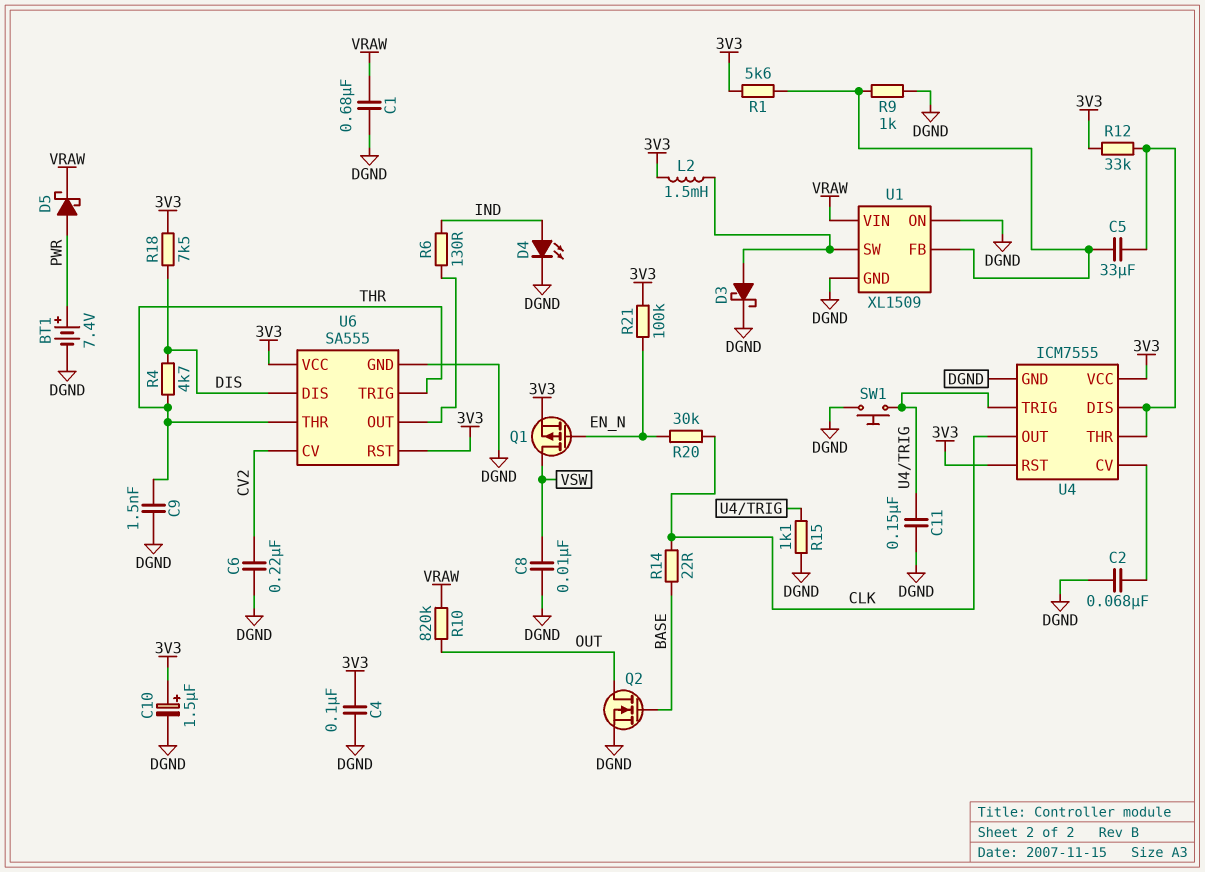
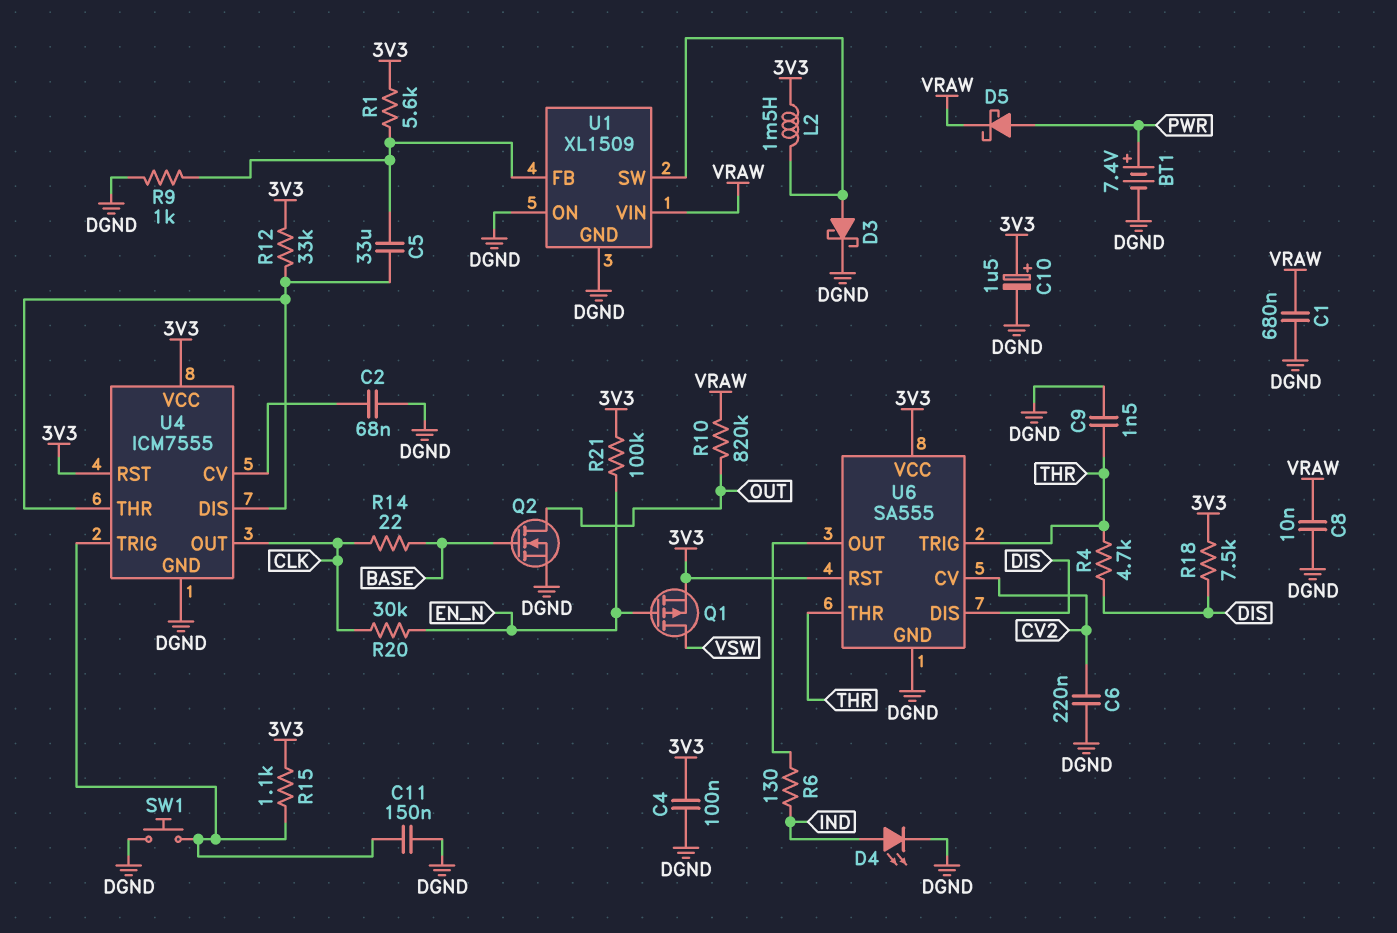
C8: 10nF (DGND, VSW) -> 10nF (DGND, VRAW)
R15: 1.1k (DGND, U4/TRIG) -> 1.1k (3V3, U4/TRIG)

